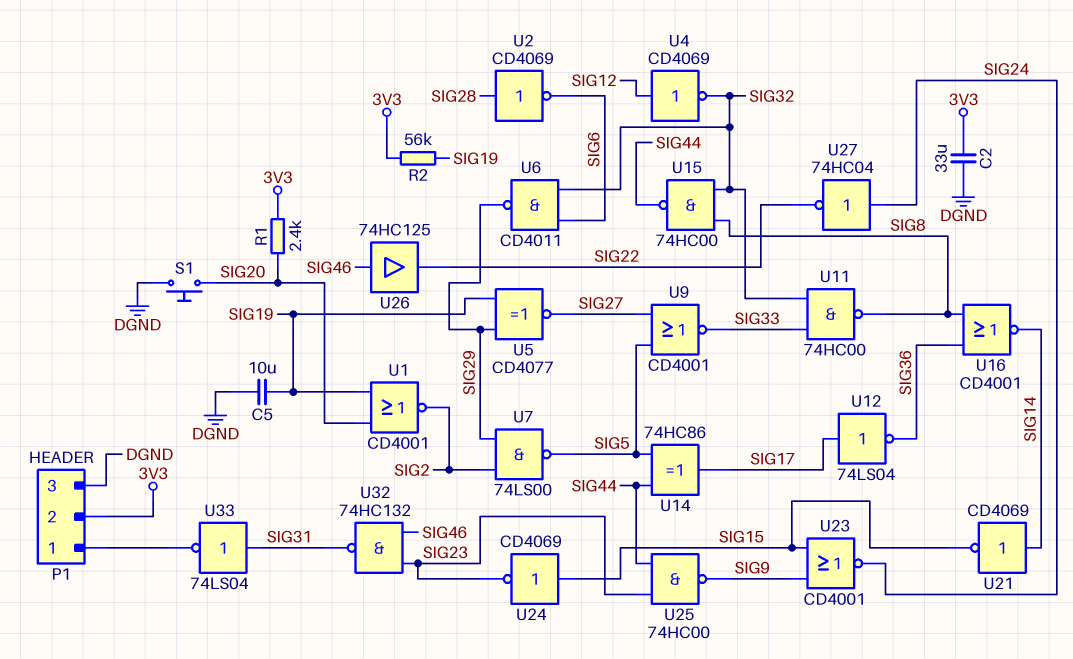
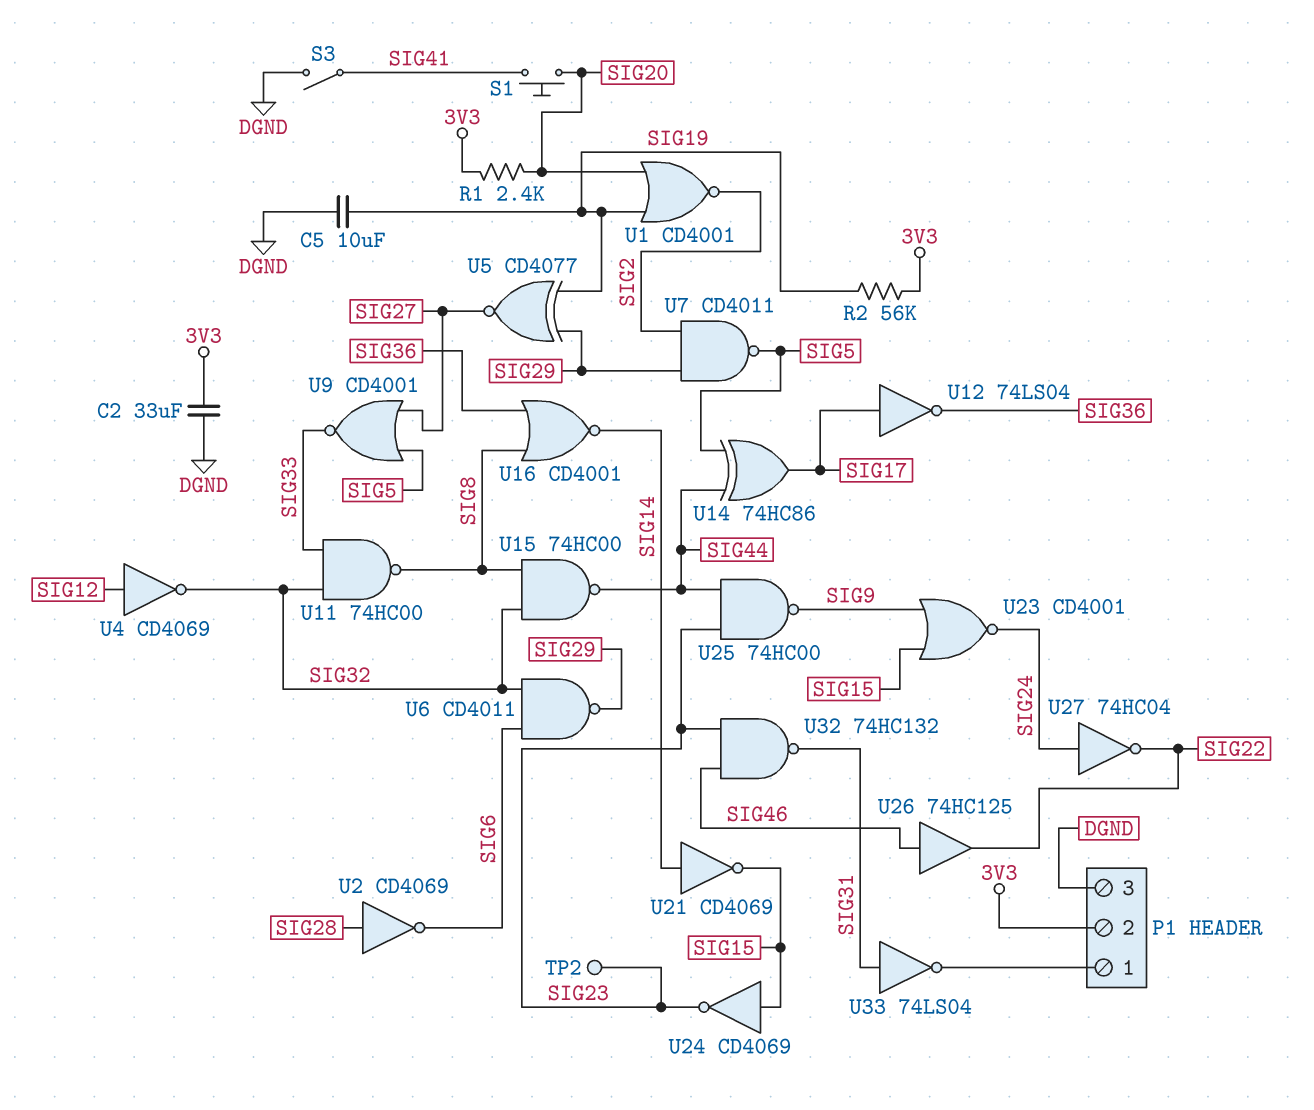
S1: button (DGND, SIG20) -> button (SIG20, SIG41)
S3: none -> switch (DGND, SIG41)
TP2: none -> test point (SIG23)
U7: NAND 74LS00 (in SIG2, in SIG29, out SIG5) -> NAND CD4011 (in SIG2, in SIG29, out SIG5)

